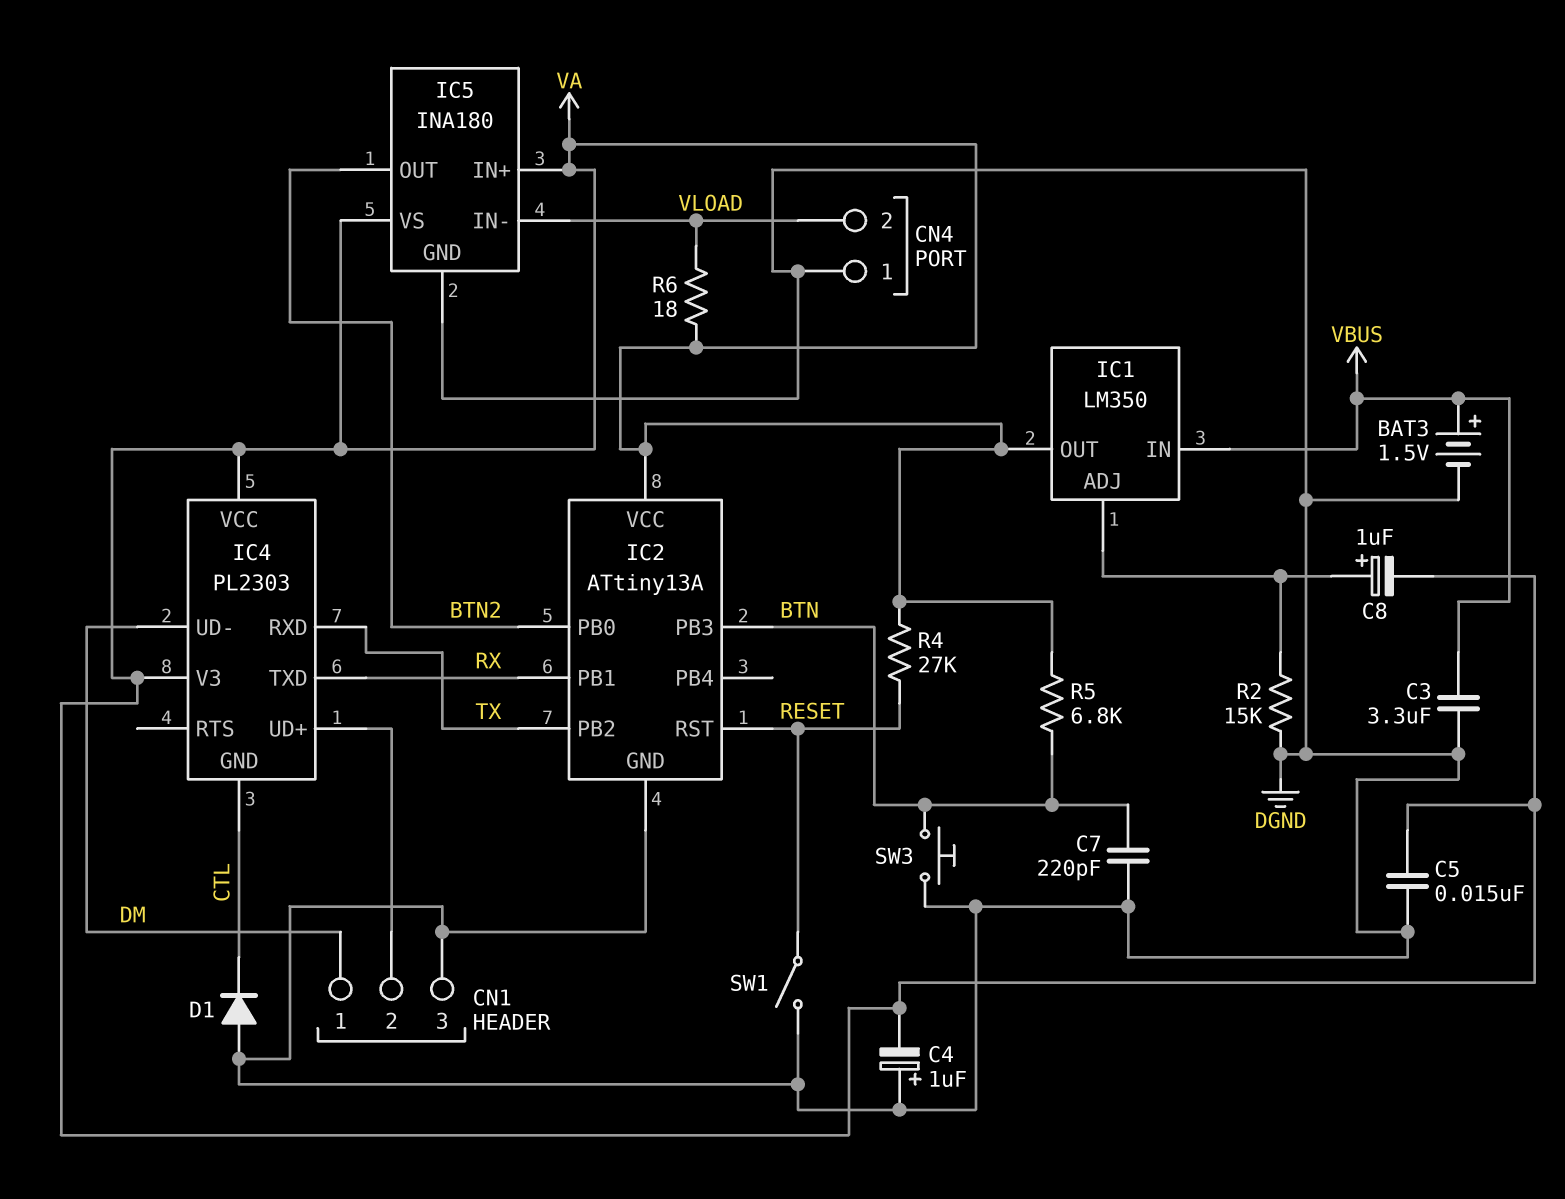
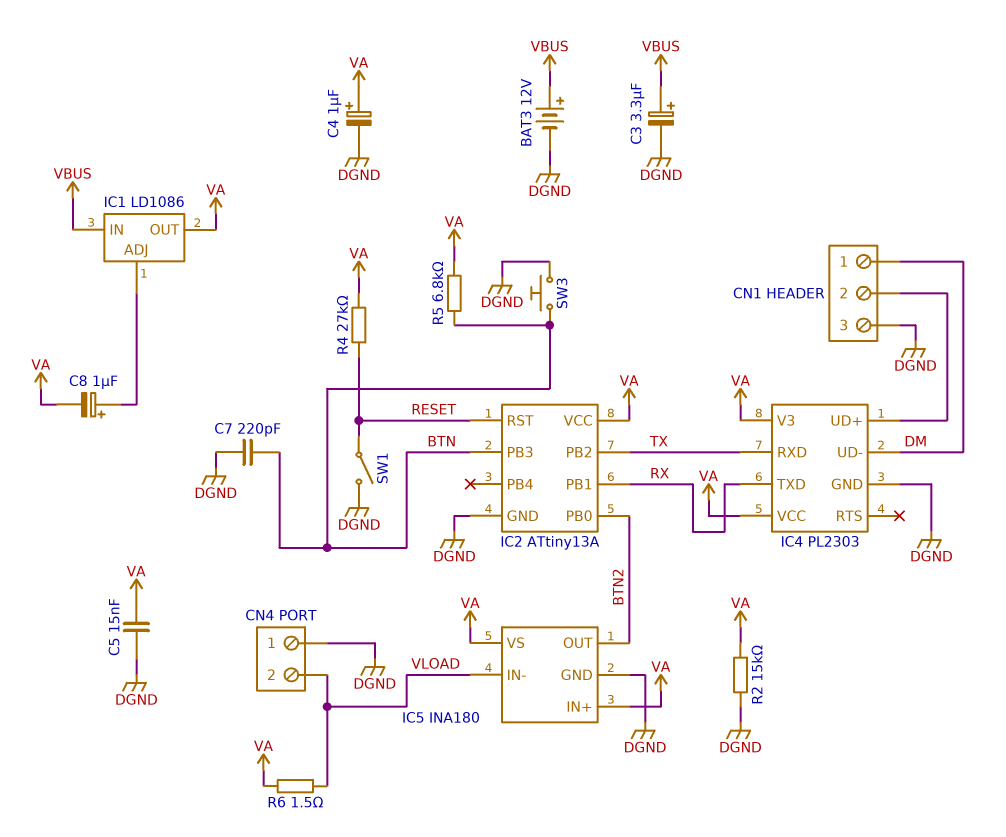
BAT3: 1.5V (plus VBUS, minus DGND) -> 12V (plus VBUS, minus DGND)
C3: 3.3uF (DGND, VBUS) -> 3.3uF (plus VBUS, minus DGND)
C4: 1uF (plus DGND, minus VA) -> 1uF (plus VA, minus DGND)
D1: diode (A DGND, K CTL) -> none
IC1: LM350 -> LD1086
IC4 pin GND: CTL -> DGND
R2: 15k (DGND, IC1/ADJ) -> 15k (DGND, VA)
R6: 18 (VA, VLOAD) -> 1.5 (VA, VLOAD)

